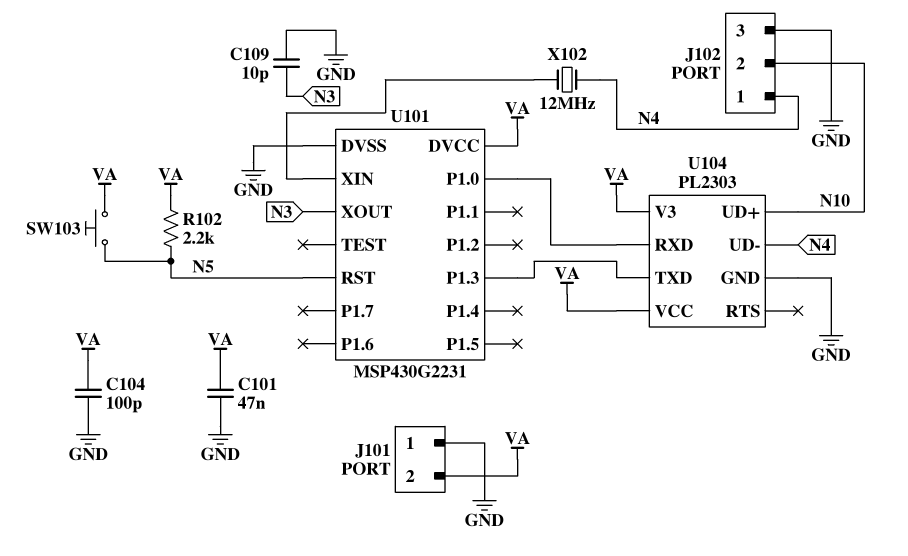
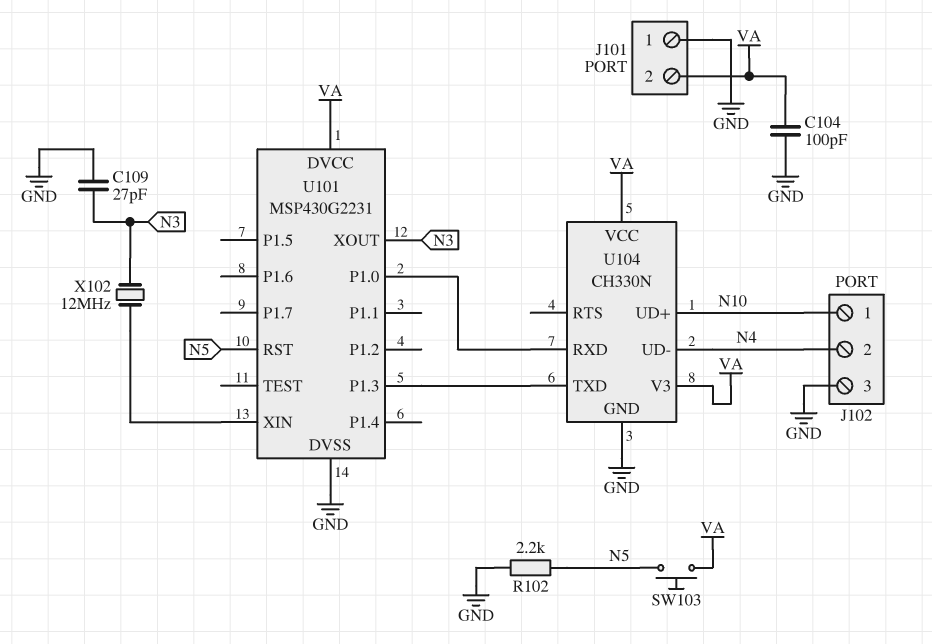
C101: 47nF (GND, VA) -> none
C109: 10pF (GND, N3) -> 27pF (GND, N3)
J102 pin 1: N4 -> N10
J102 pin 2: N10 -> N4
R102: 2.2k (N5, VA) -> 2.2k (GND, N5)
U104: PL2303 -> CH330N
X102: 12MHz (N4, U101/XIN) -> 12MHz (N3, U101/XIN)

